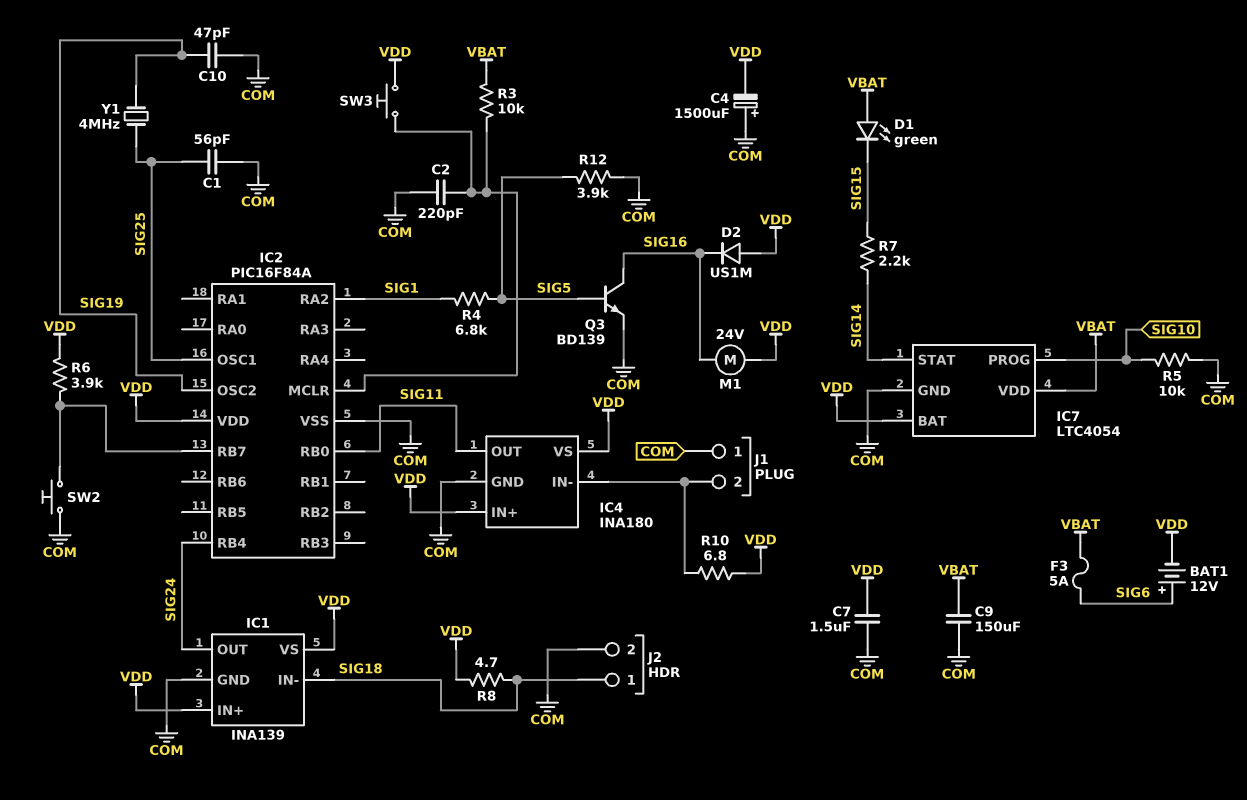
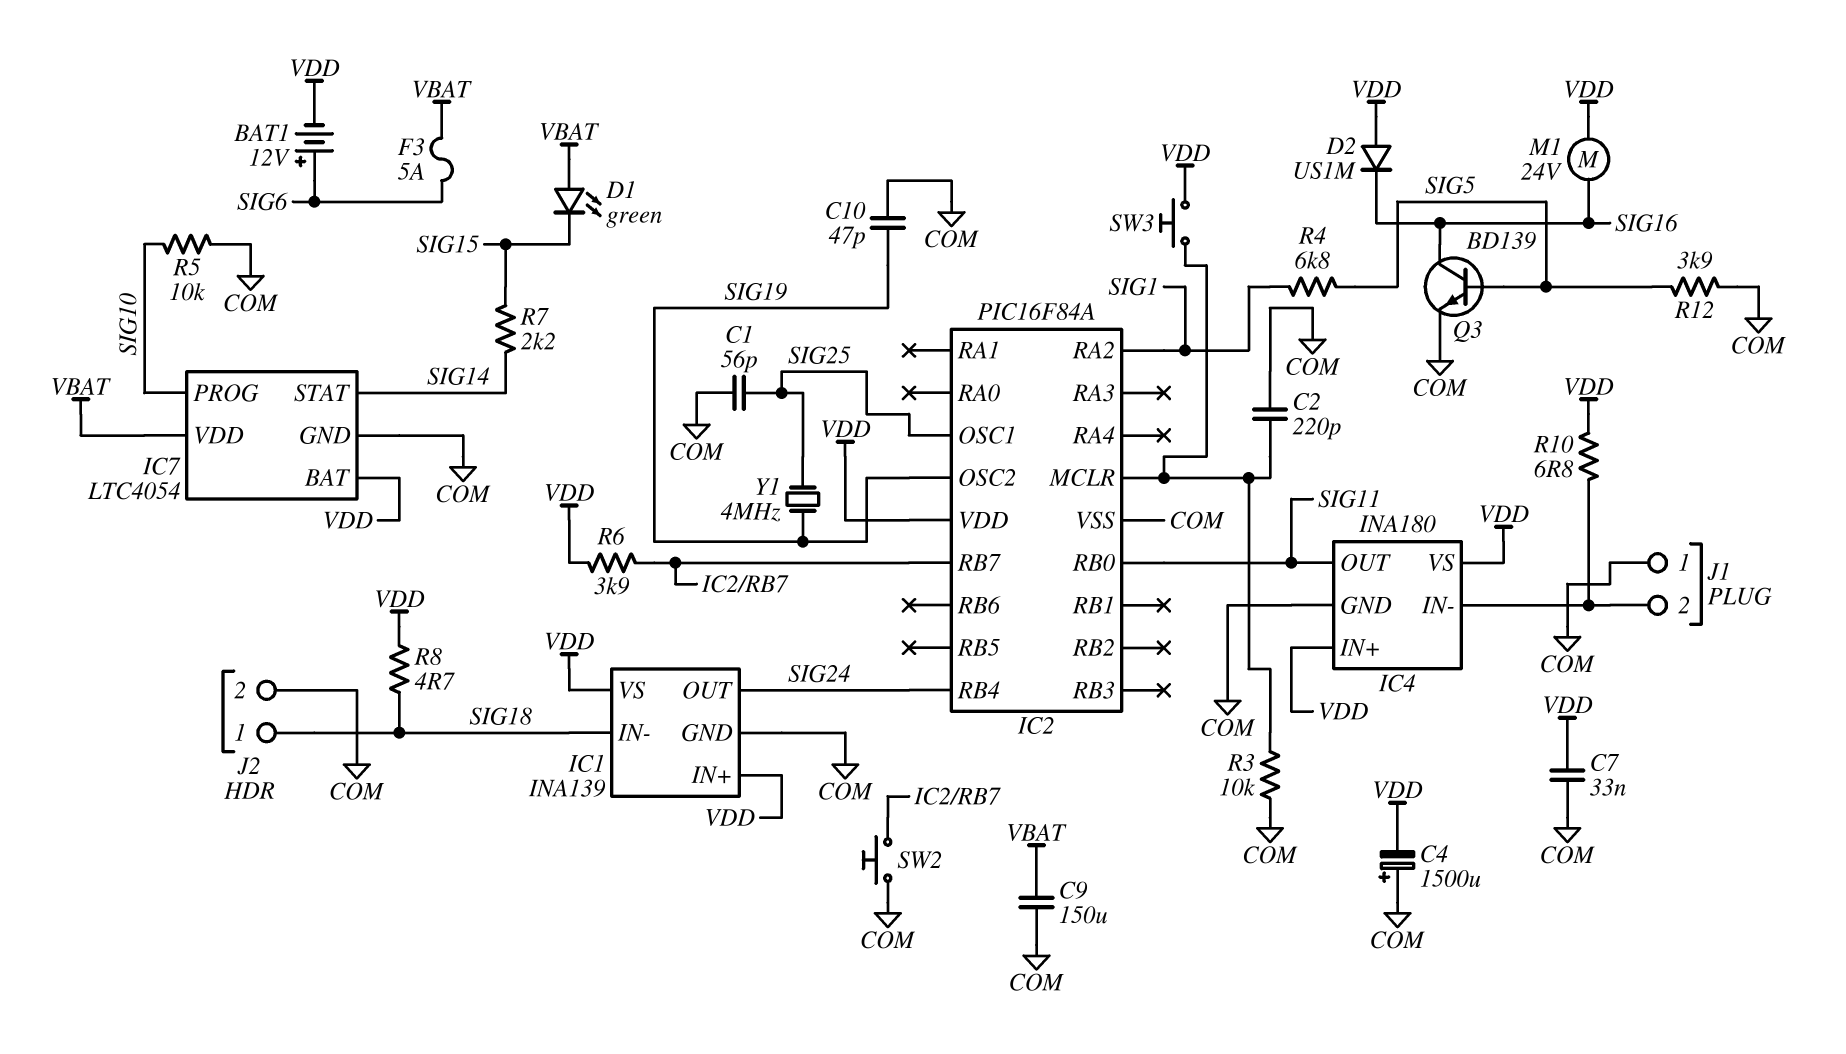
C7: 1.5uF (COM, VDD) -> 33nF (COM, VDD)
R3: 10k (IC2/MCLR, VBAT) -> 10k (COM, IC2/MCLR)

